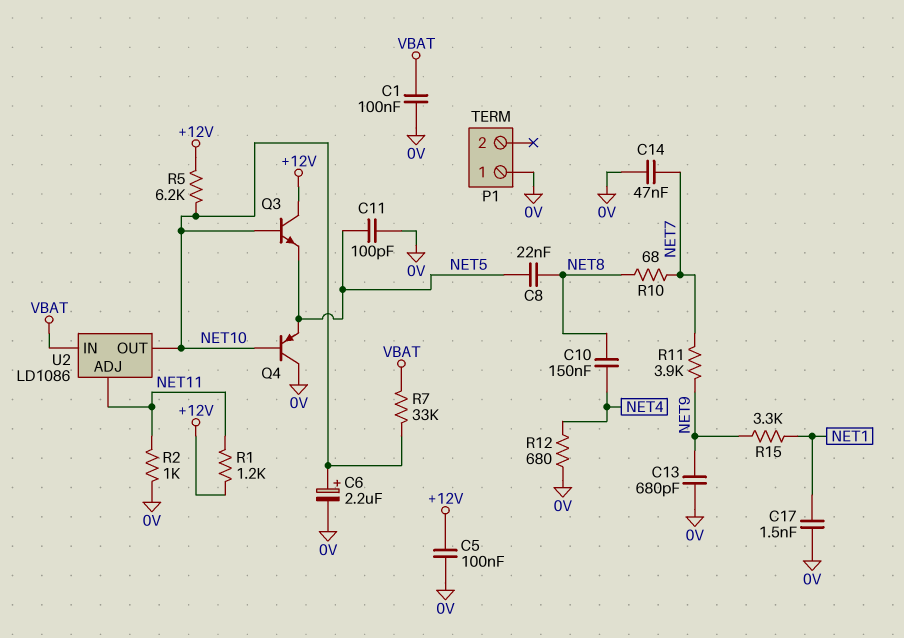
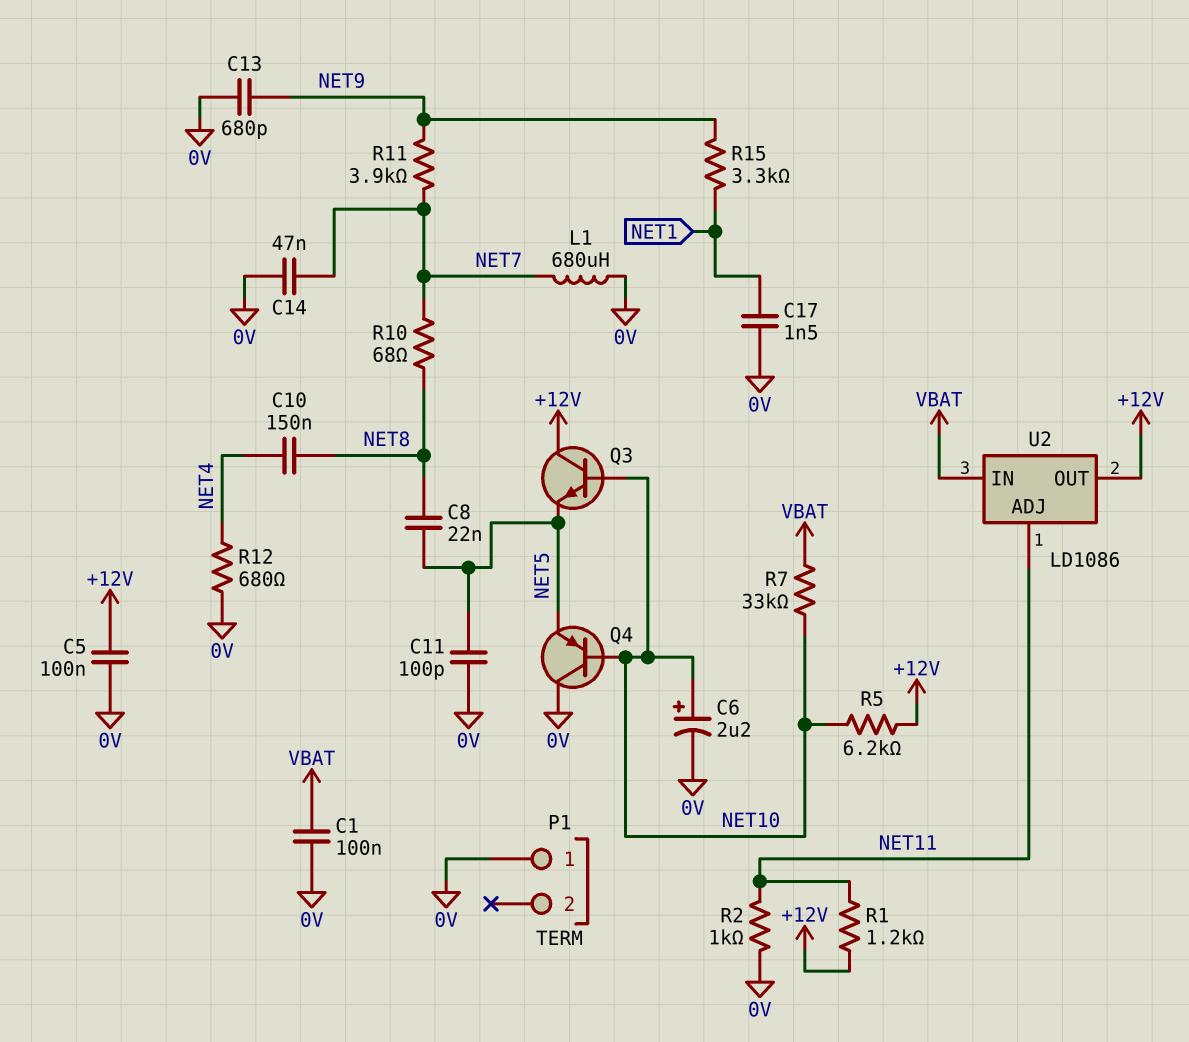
L1: none -> 680uH (0V, NET7)
U2 pin OUT: NET10 -> +12V

